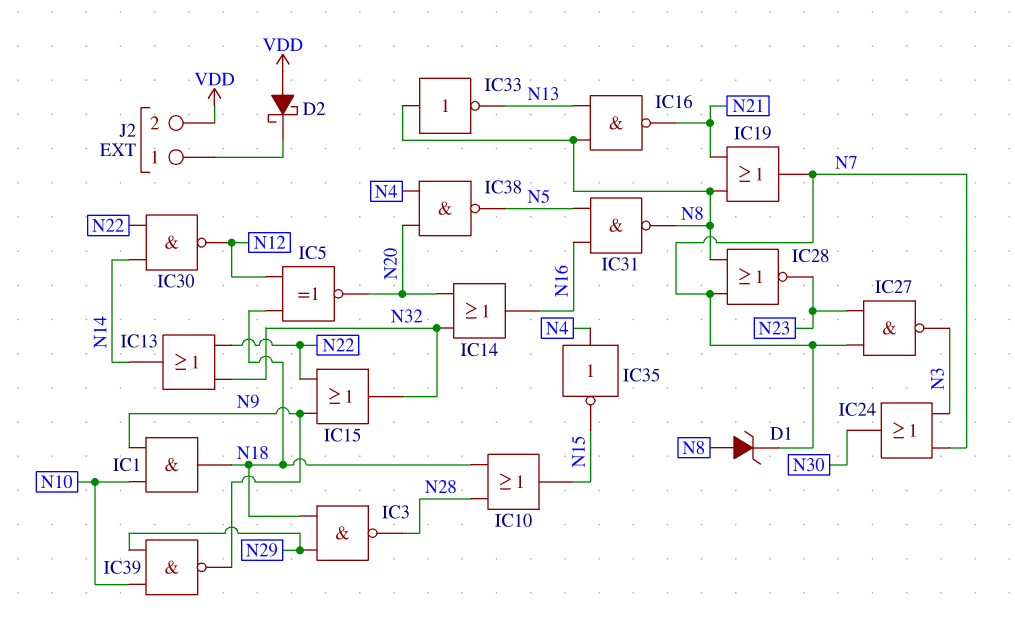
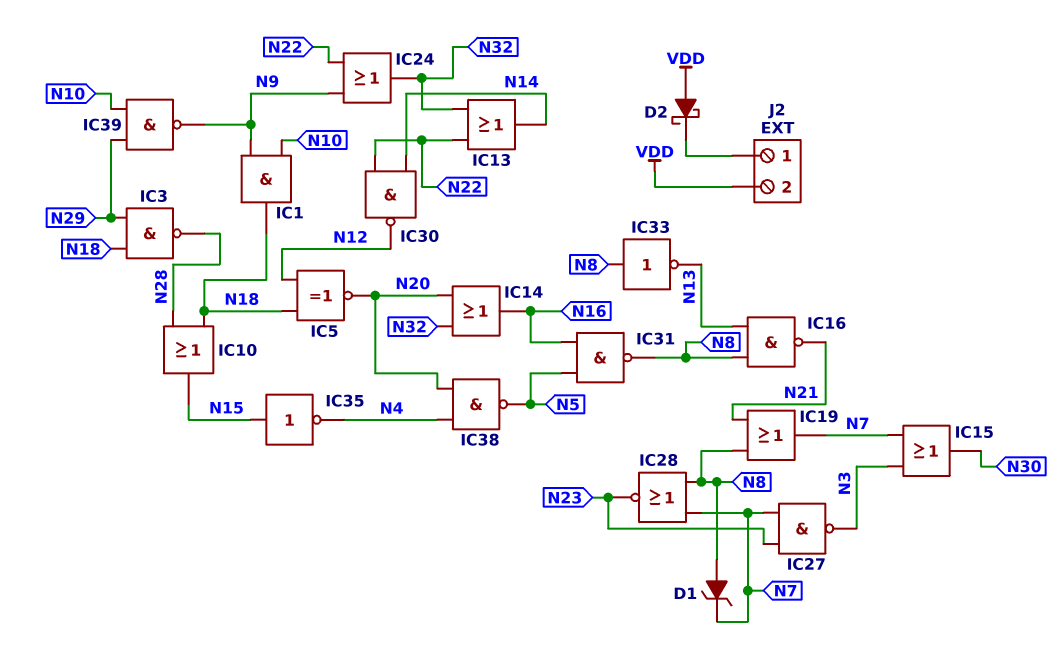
IC15: OR (in N9, in N22, out N32) -> OR (in N3, in N7, out N30)
IC24: OR (in N3, in N7, out N30) -> OR (in N9, in N22, out N32)
IC35: NOT (in N4, out N15) -> NOT (in N15, out N4)

